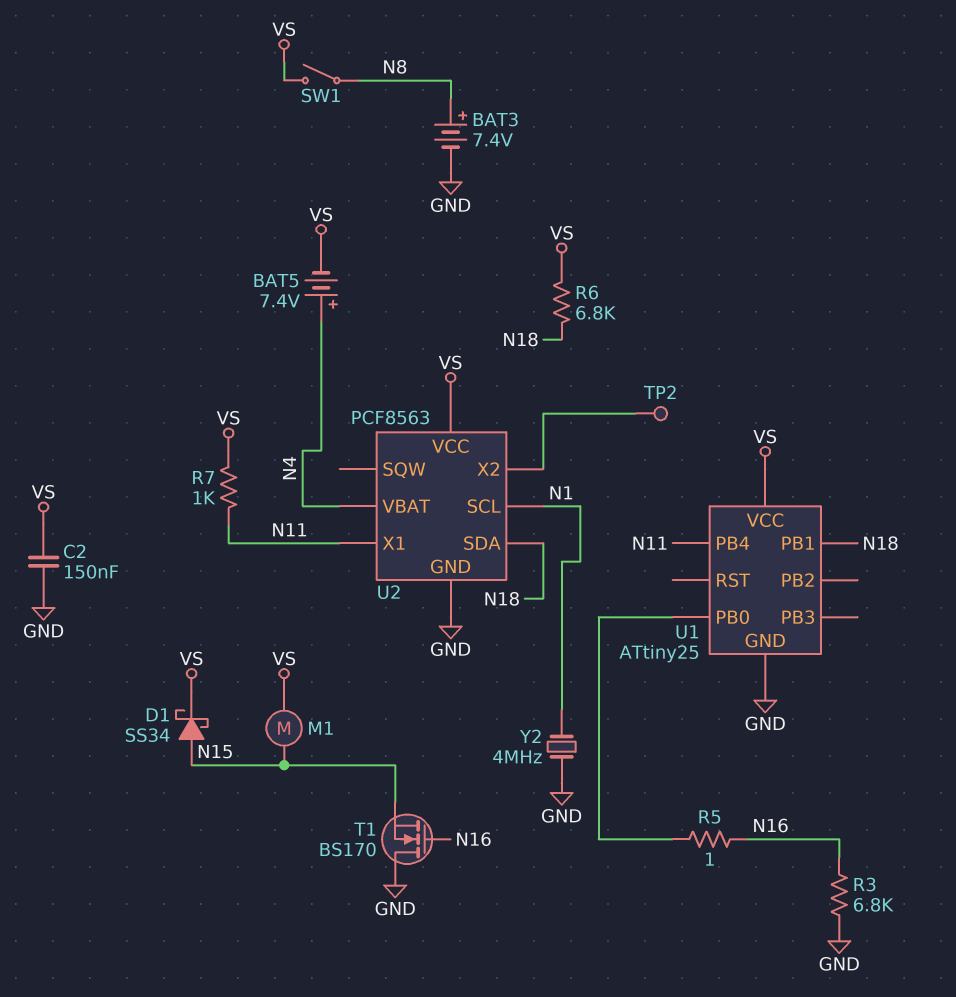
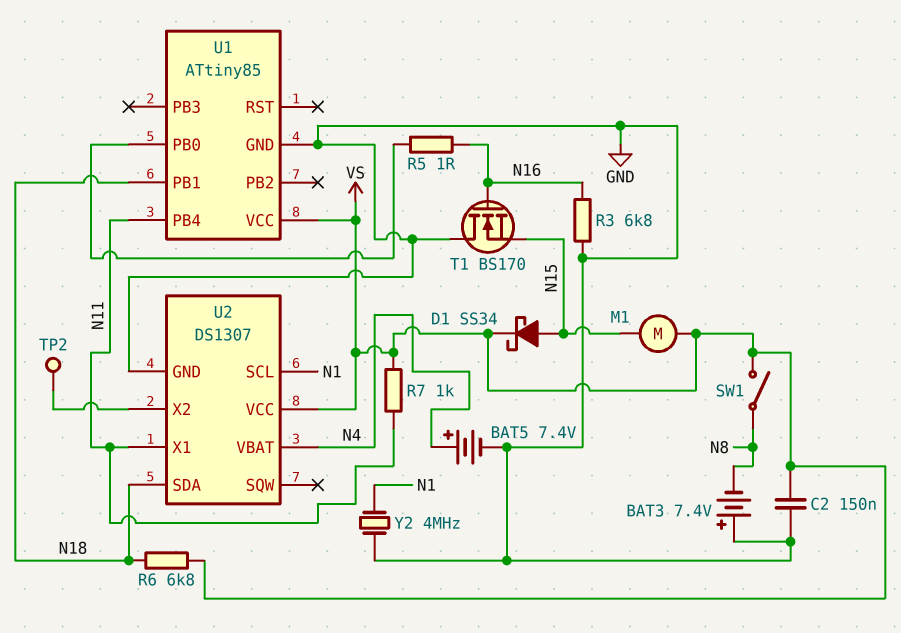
BAT3: 7.4V (plus N8, minus GND) -> 7.4V (plus GND, minus N8)
BAT5: 7.4V (plus N4, minus VS) -> 7.4V (plus N4, minus GND)
U1: ATtiny25 -> ATtiny85
U2: PCF8563 -> DS1307

